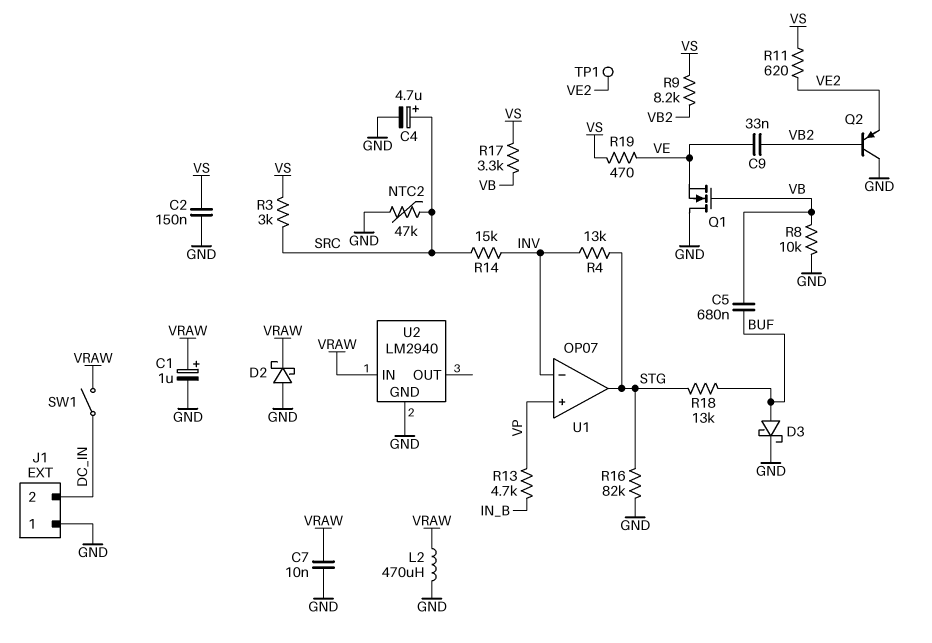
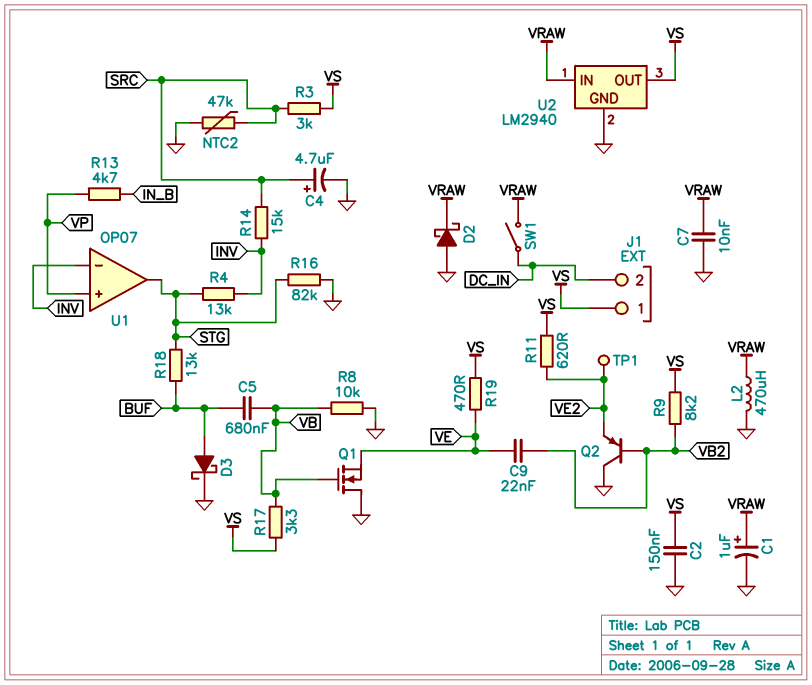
C9: 33nF (VB2, VE) -> 22nF (VB2, VE)
J1 pin 1: GND -> VS
U2 pin OUT: none -> VS

